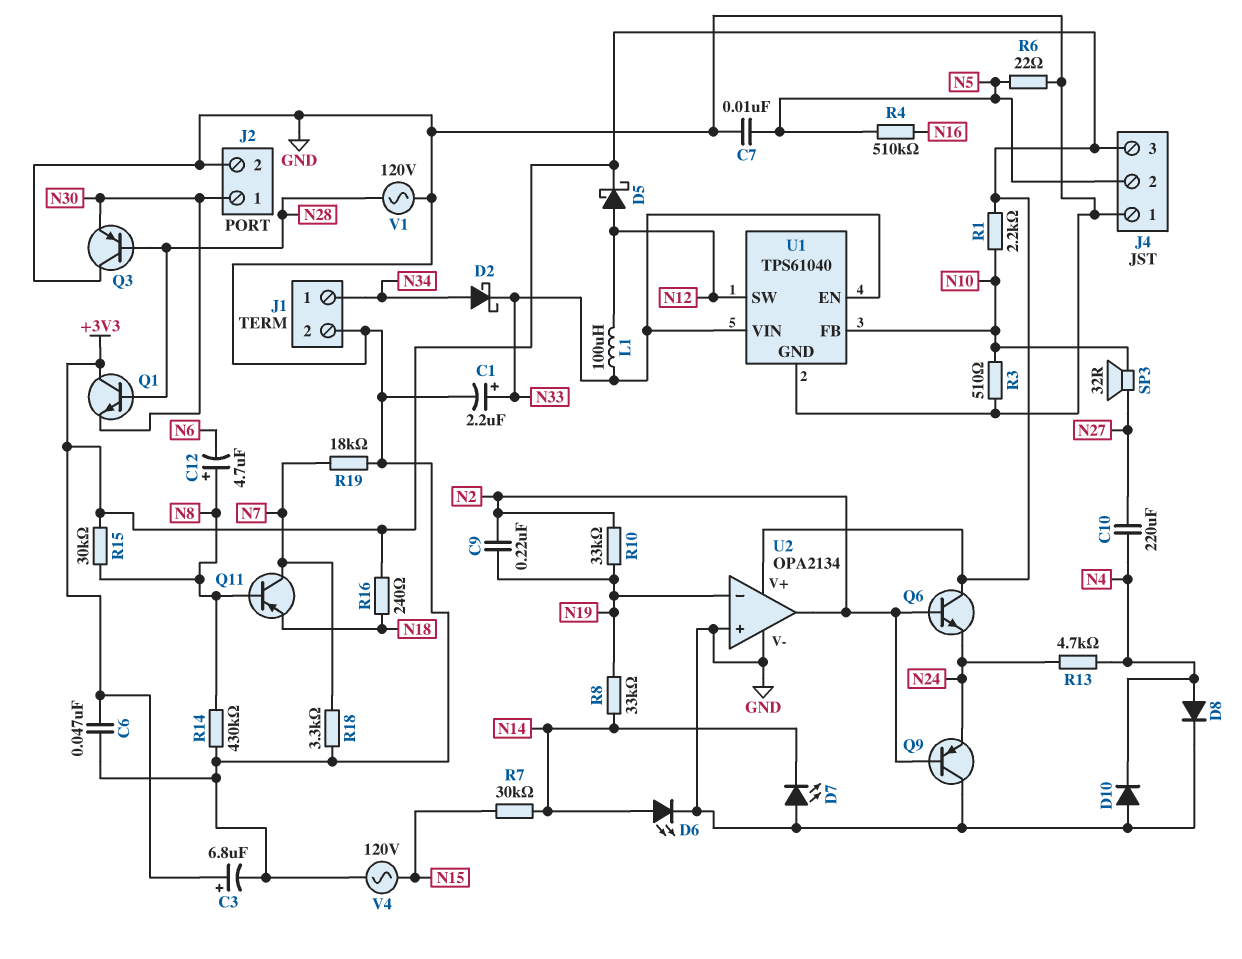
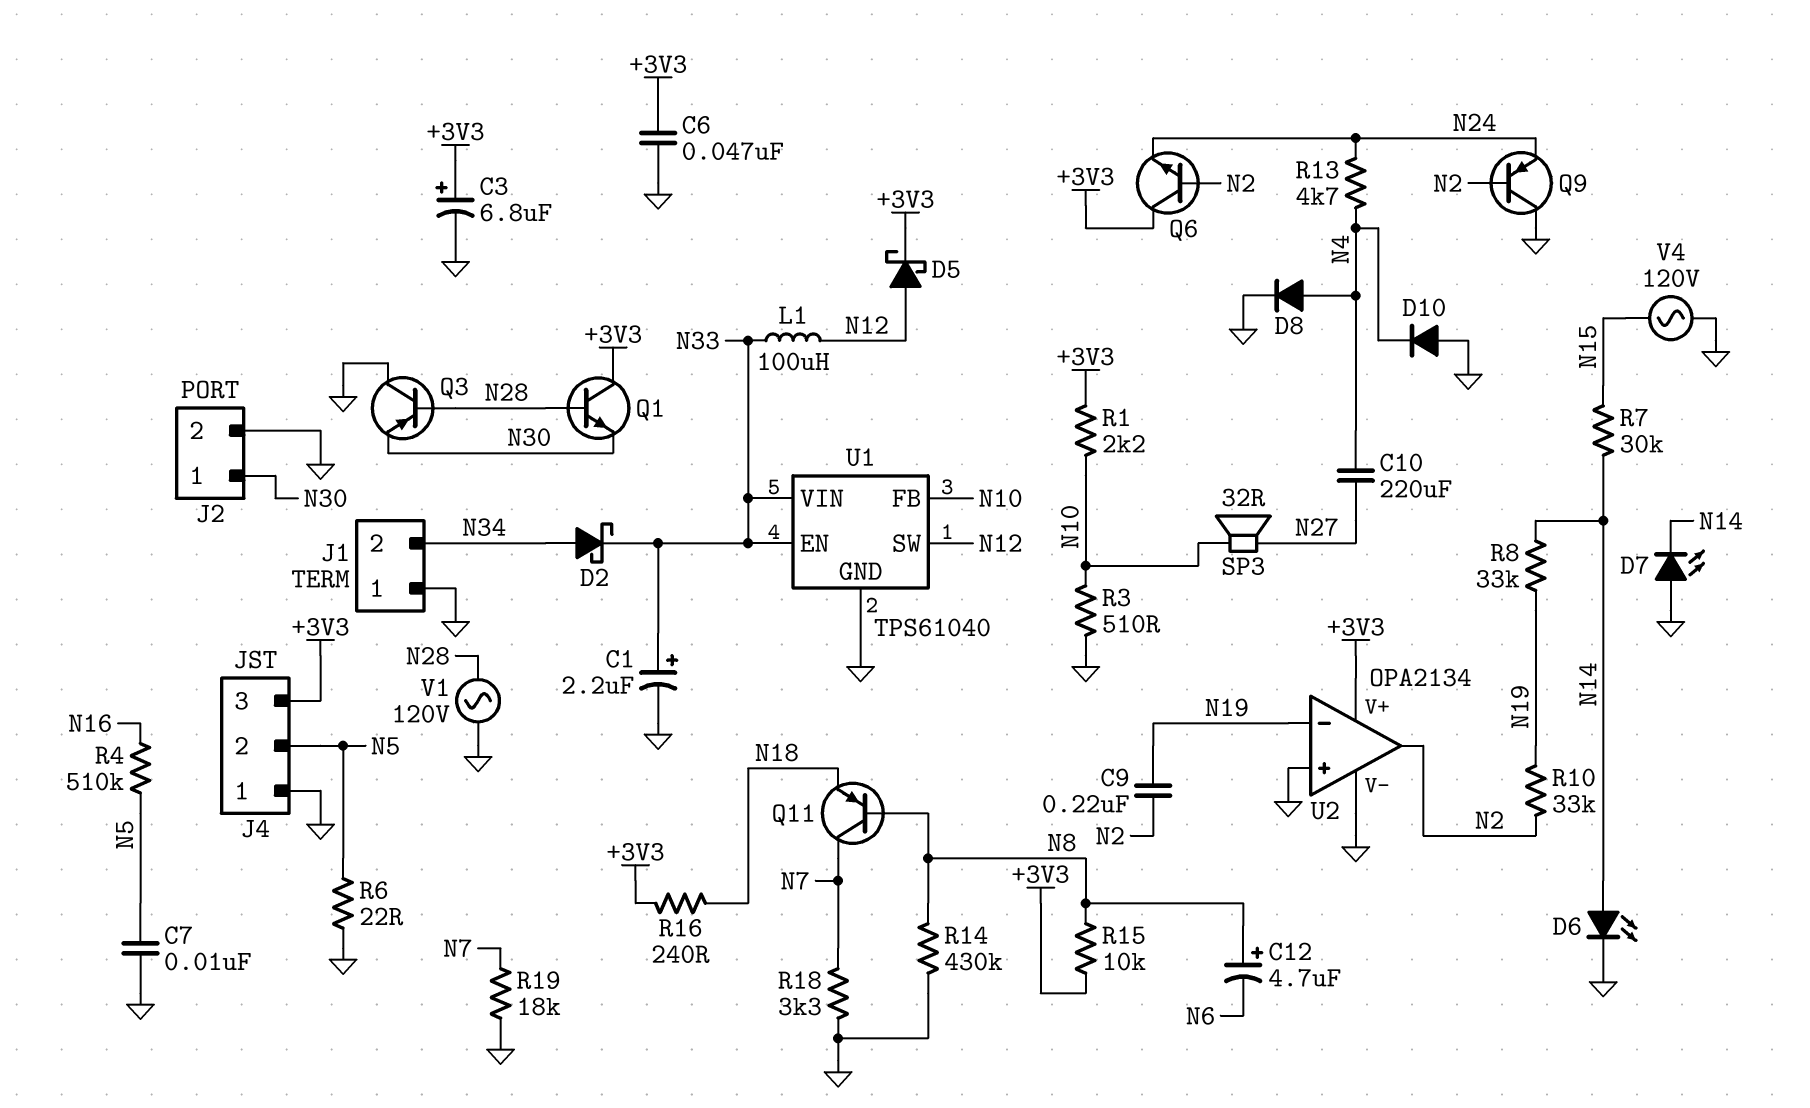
J1 pin 1: N34 -> GND
J1 pin 2: GND -> N34
R15: 30k (+3V3, N8) -> 10k (+3V3, N8)

